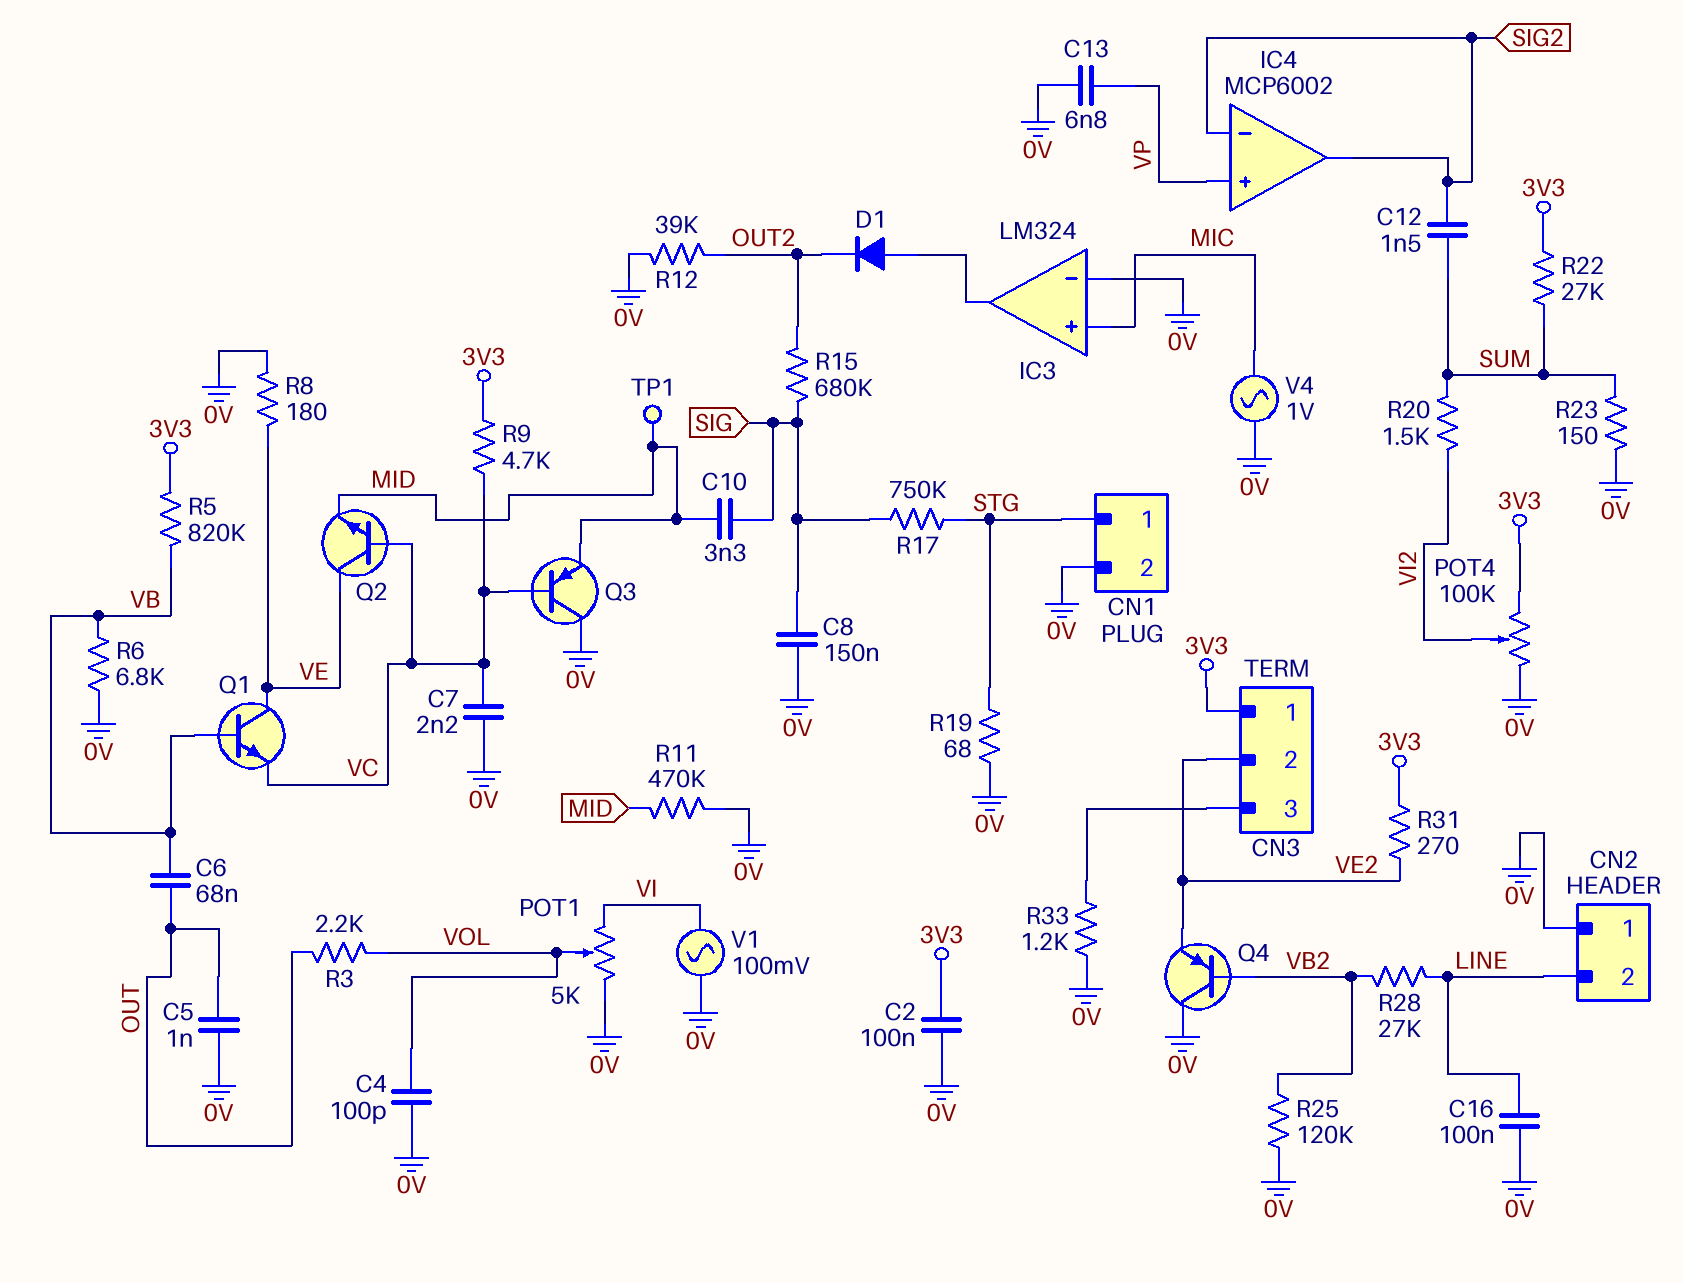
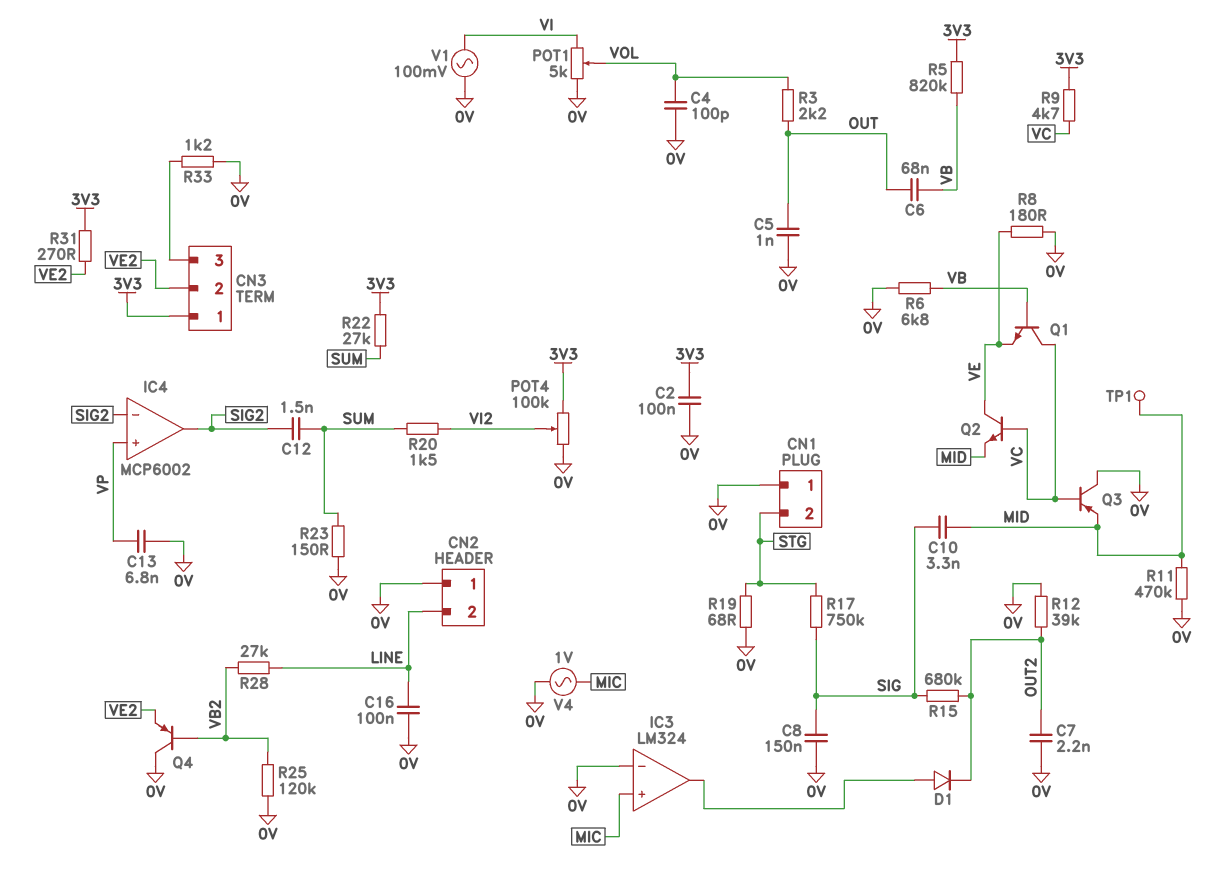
C7: 2.2nF (0V, VC) -> 2.2nF (0V, OUT2)
CN1 pin 1: STG -> 0V
CN1 pin 2: 0V -> STG
Q1: NPN (B VB, C VE, E VC) -> NPN (B VB, C VC, E VE)

